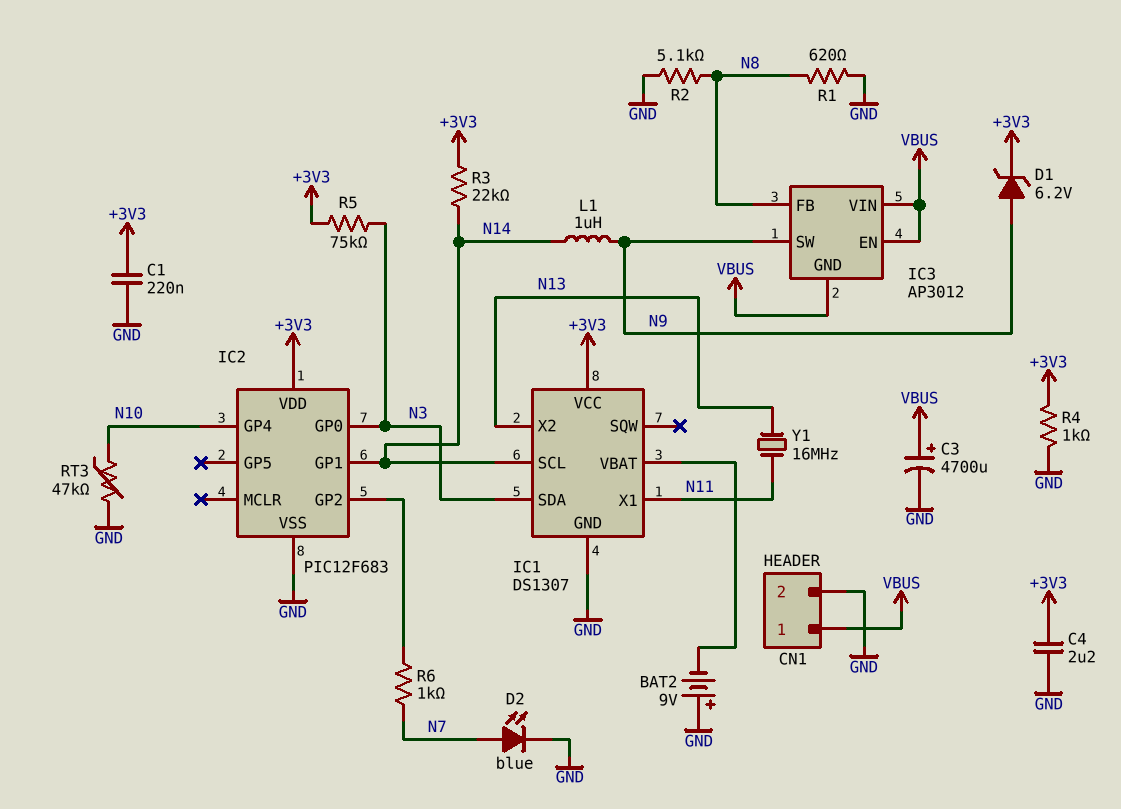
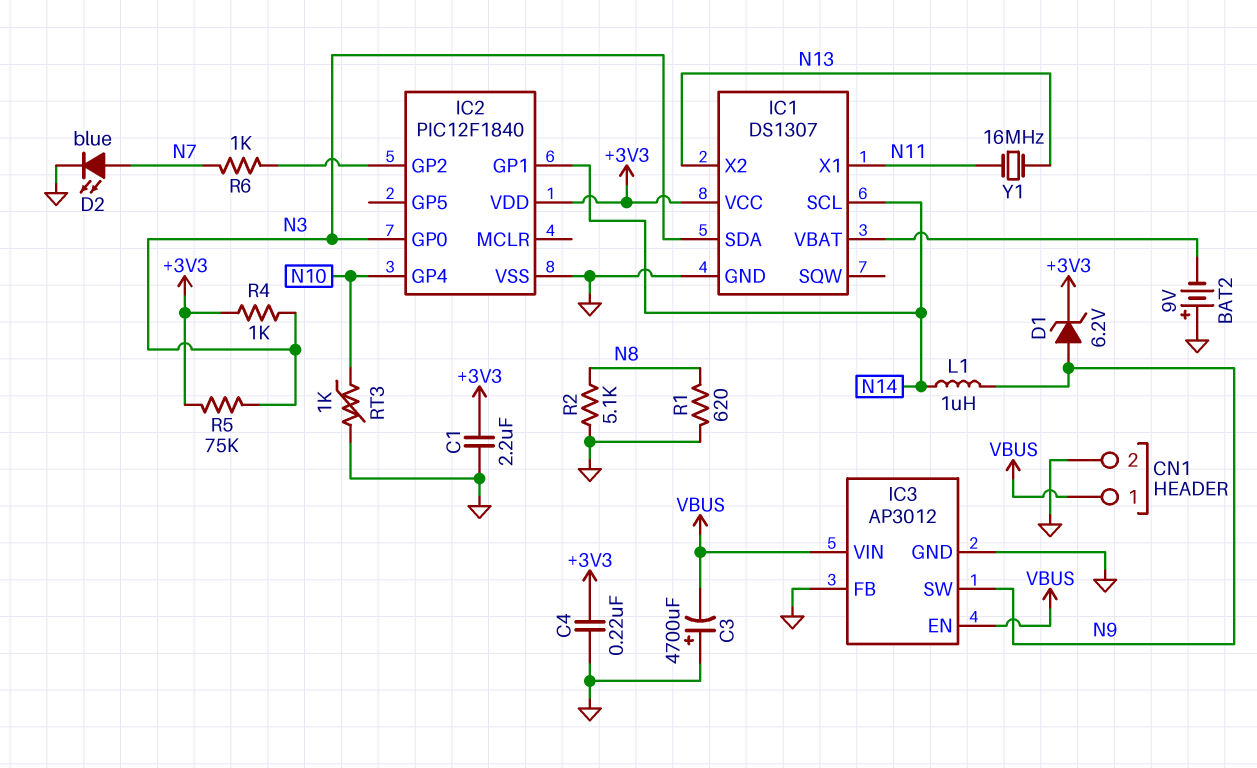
C1: 220nF (+3V3, GND) -> 2.2uF (+3V3, GND)
C3: 4700uF (plus VBUS, minus GND) -> 4700uF (plus GND, minus VBUS)
C4: 2.2uF (+3V3, GND) -> 220nF (+3V3, GND)
IC2: PIC12F683 -> PIC12F1840
IC3 pin FB: N8 -> GND
IC3 pin GND: VBUS -> GND
R3: 22k (+3V3, N14) -> none
R4: 1k (+3V3, GND) -> 1k (+3V3, N3)
RT3: 47k (GND, N10) -> 1k (GND, N10)

